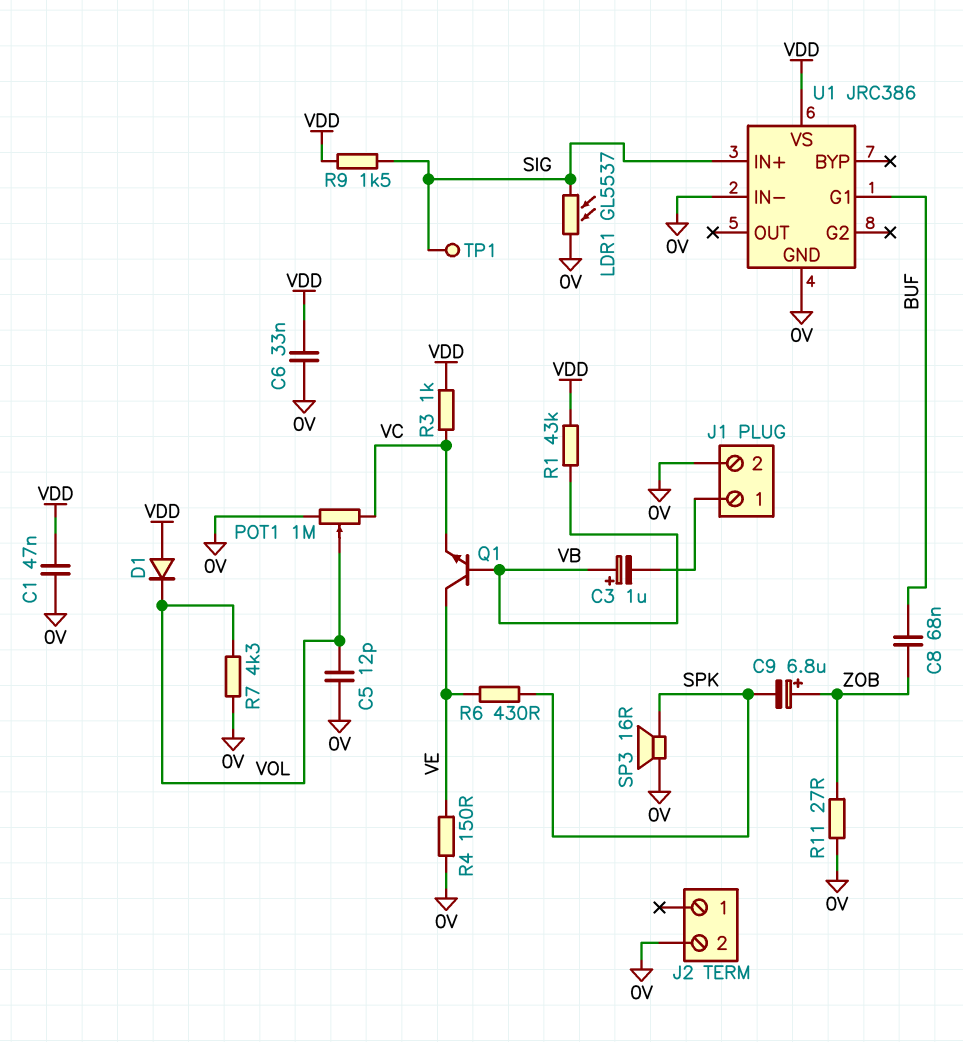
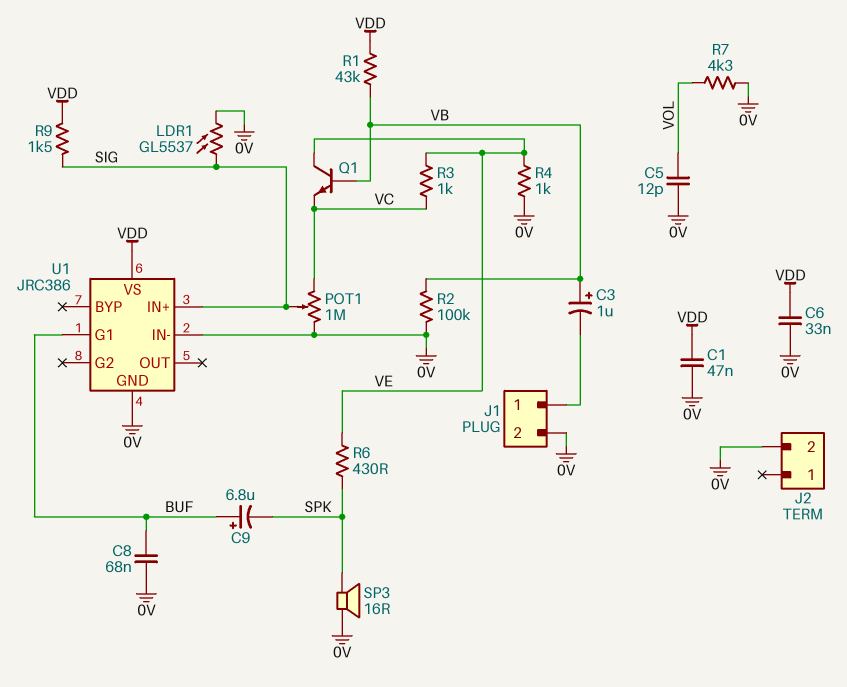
C8: 68nF (BUF, ZOB) -> 68nF (0V, BUF)
C9: 6.8uF (plus ZOB, minus SPK) -> 6.8uF (plus BUF, minus SPK)
D1: diode (A VDD, K VOL) -> none
POT1: 1M (0V, VC, wiper VOL) -> 1M (0V, VC, wiper SIG)
R2: none -> 100k (0V, VB)
R3: 1k (VC, VDD) -> 1k (VC, VE)
R4: 150 (0V, VE) -> 1k (0V, VE)
R11: 27 (0V, ZOB) -> none
TP1: test point (SIG) -> none

